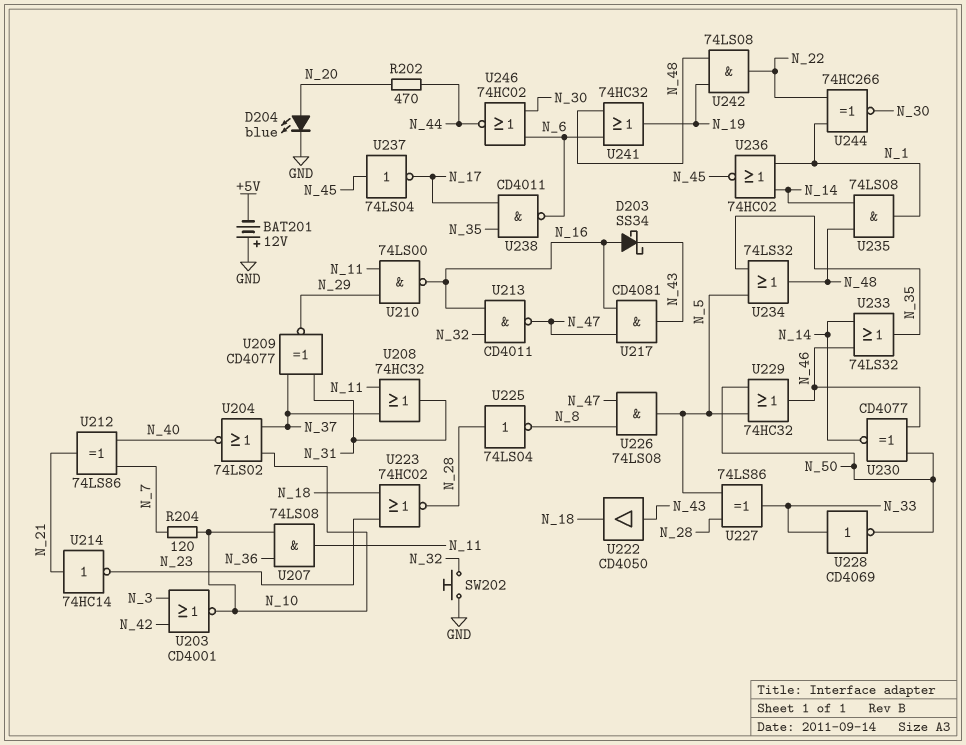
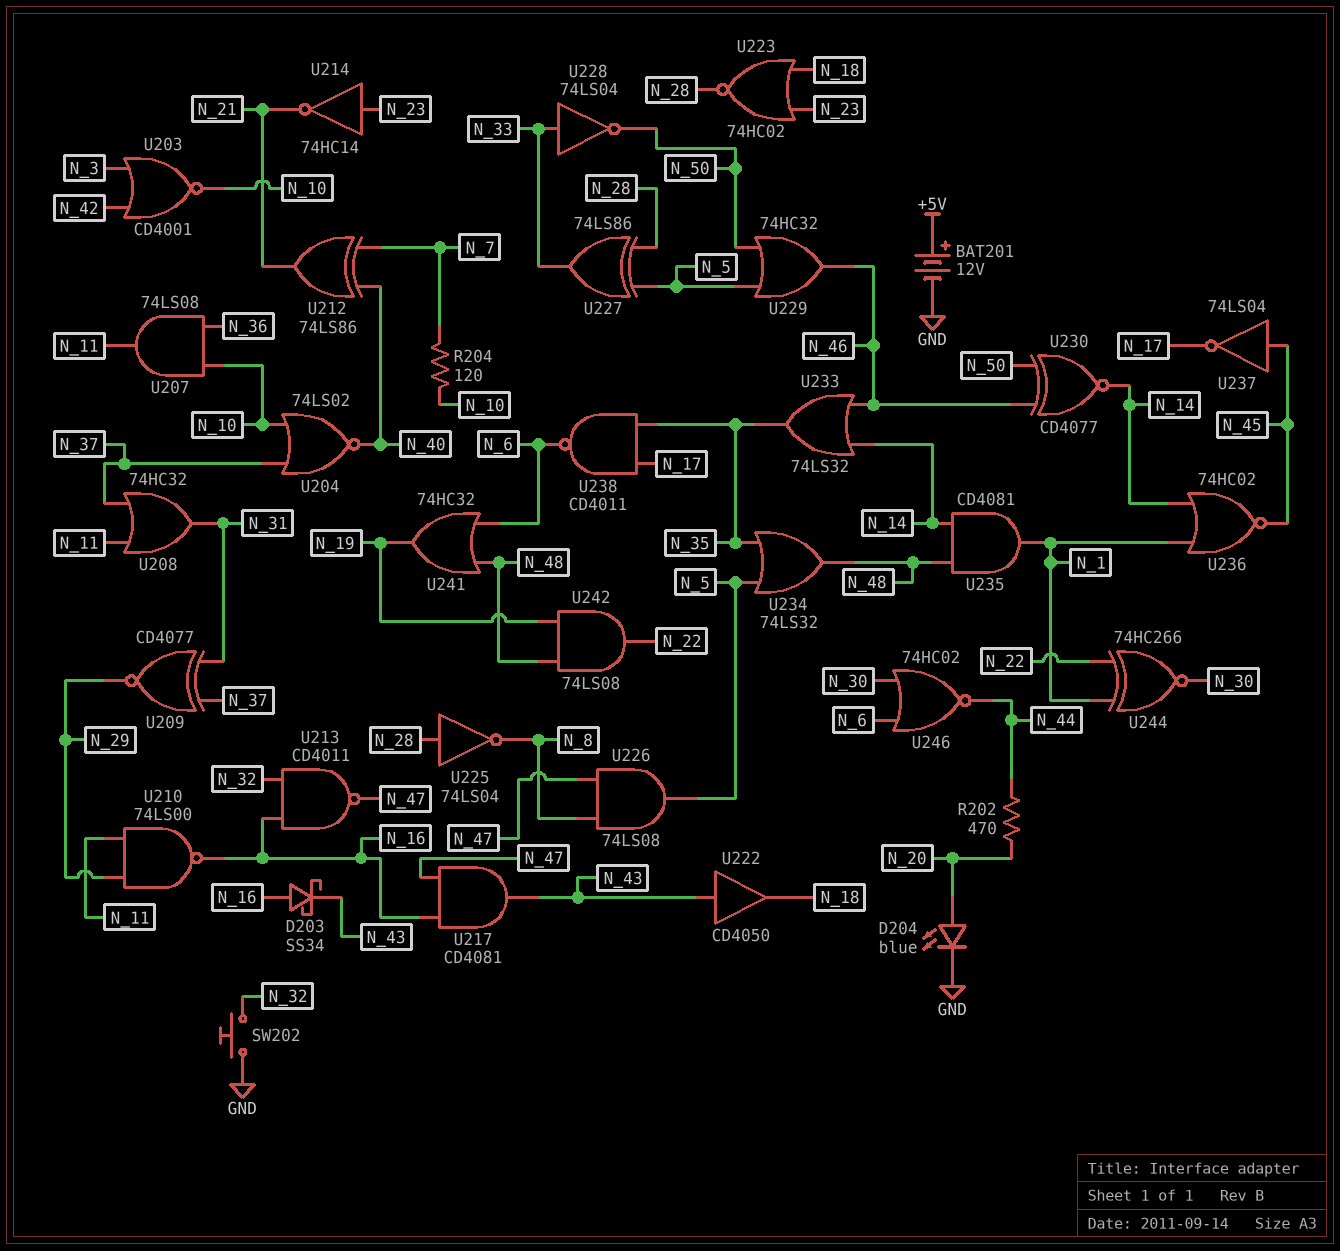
BAT201: 12V (plus GND, minus +5V) -> 12V (plus +5V, minus GND)
U214: NOT 74HC14 (in N_21, out N_23) -> NOT 74HC14 (in N_23, out N_21)
U228: NOT CD4069 (in N_33, out N_50) -> NOT 74LS04 (in N_33, out N_50)
U235: AND 74LS08 (in N_14, in N_48, out N_1) -> AND CD4081 (in N_14, in N_48, out N_1)

